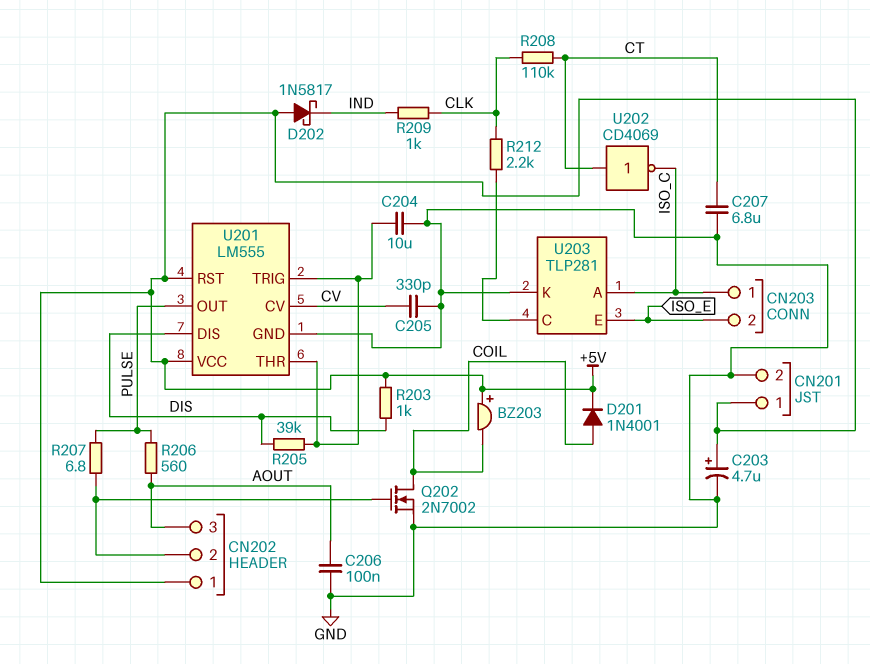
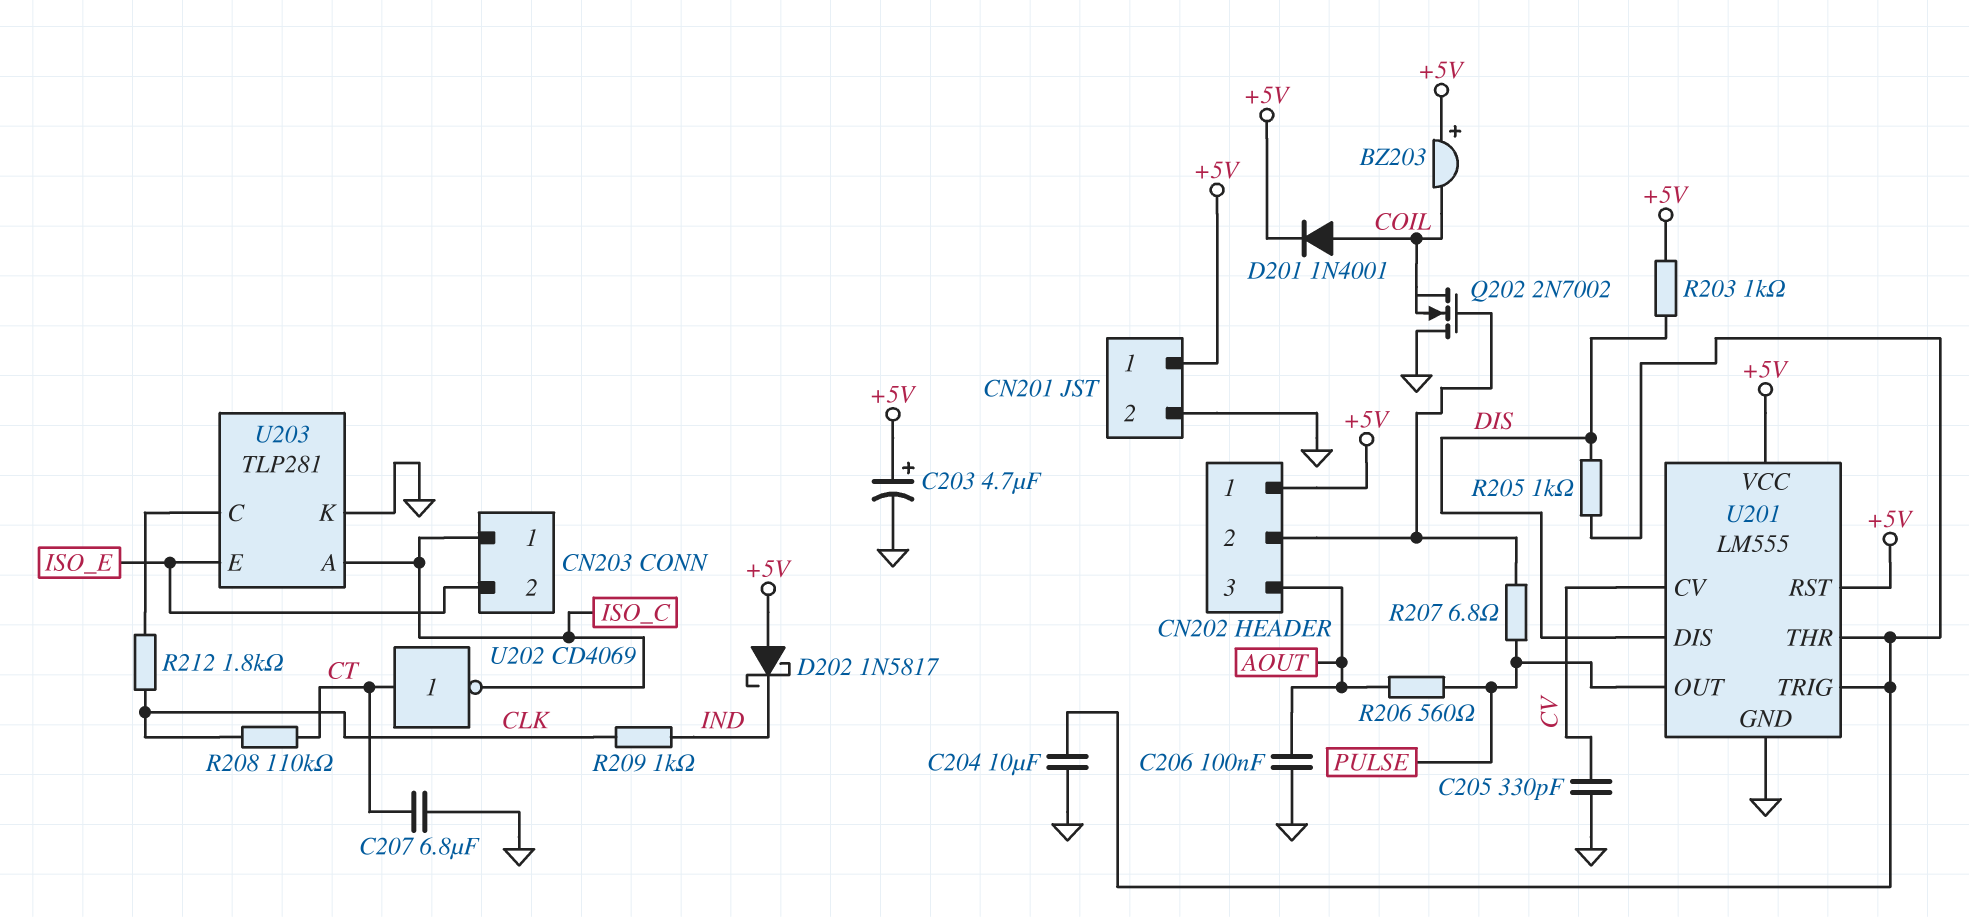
Q202: NMOS 2N7002 (G CN202/2, D COIL, S GND) -> NMOS 2N7002 (G CN202/2, D GND, S COIL)
R205: 39k (DIS, U201/THR) -> 1k (DIS, U201/THR)
R212: 2.2k (CLK, U203/C) -> 1.8k (CLK, U203/C)

